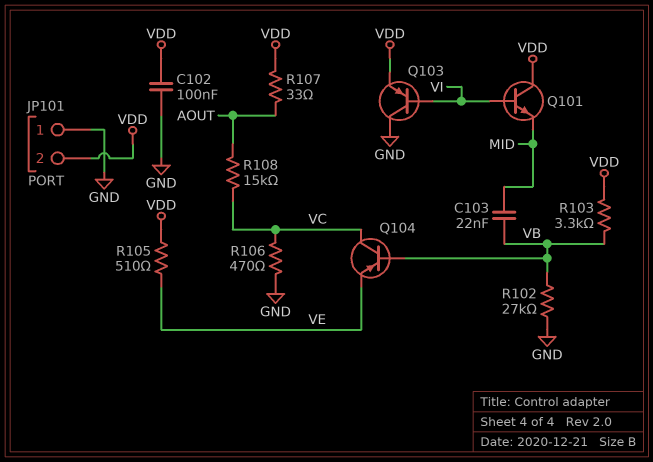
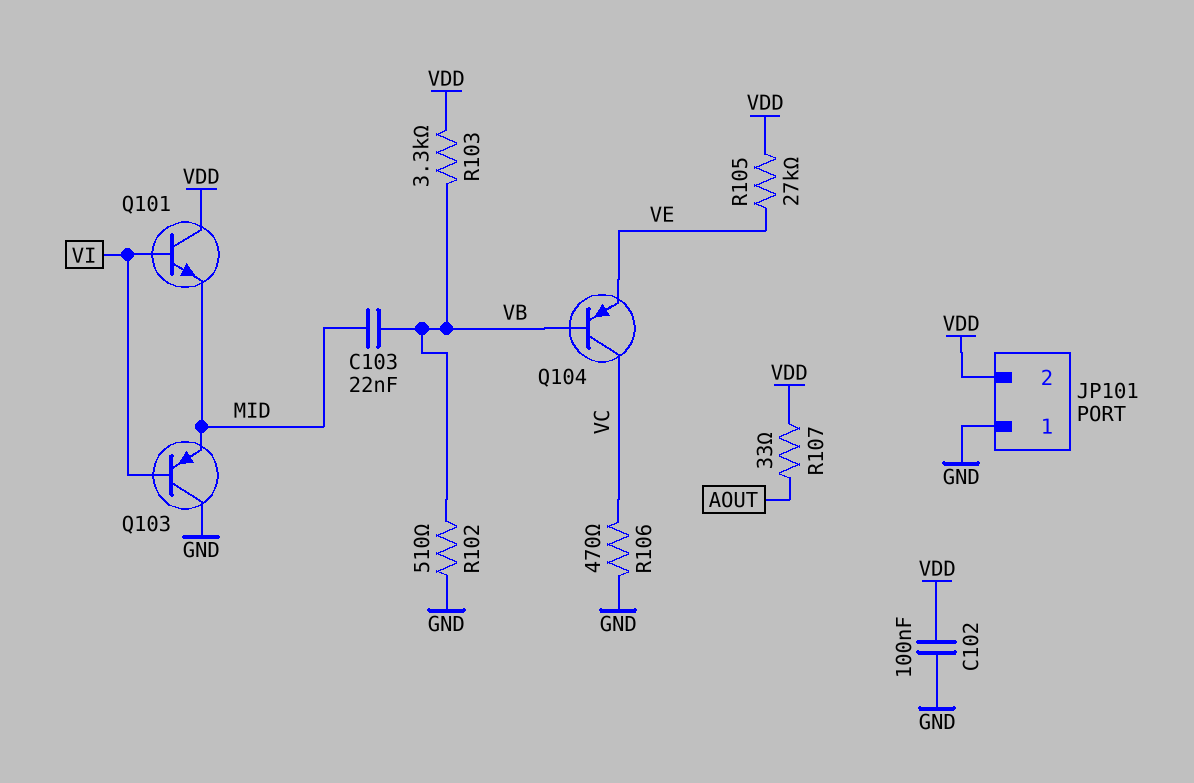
Q103: PNP (B VI, C GND, E VDD) -> PNP (B VI, C GND, E MID)
R102: 27k (GND, VB) -> 510 (GND, VB)
R105: 510 (VDD, VE) -> 27k (VDD, VE)
R108: 15k (AOUT, VC) -> none

